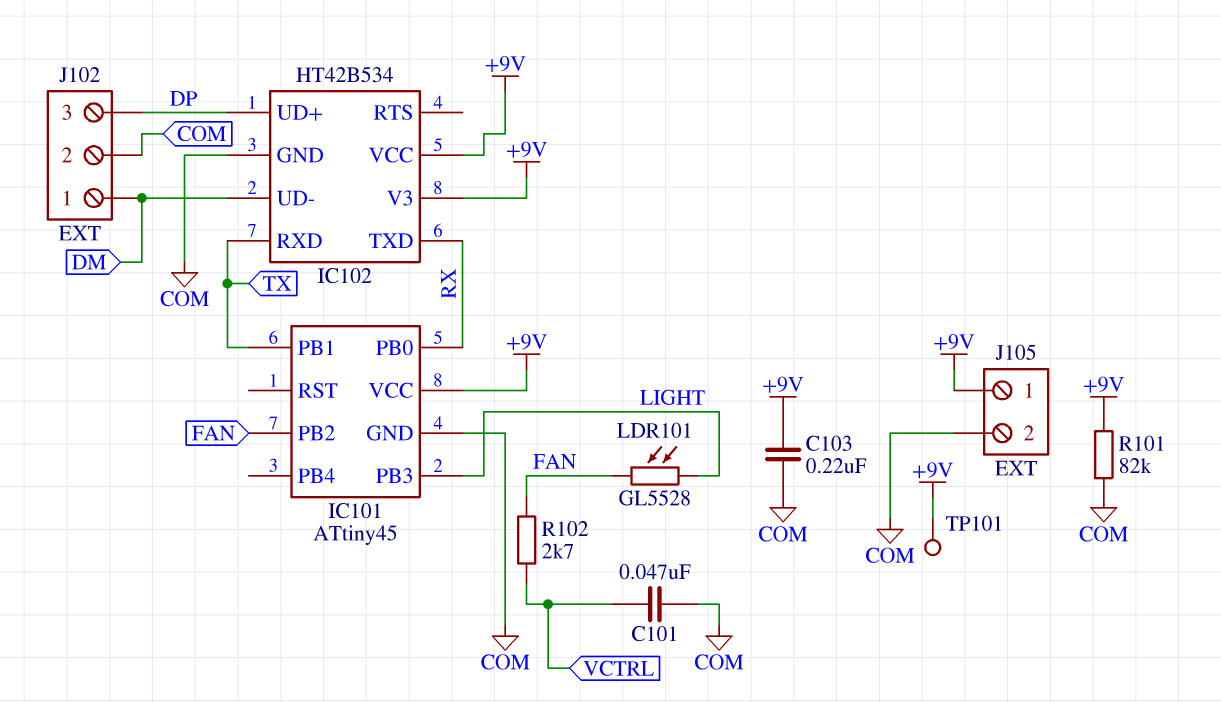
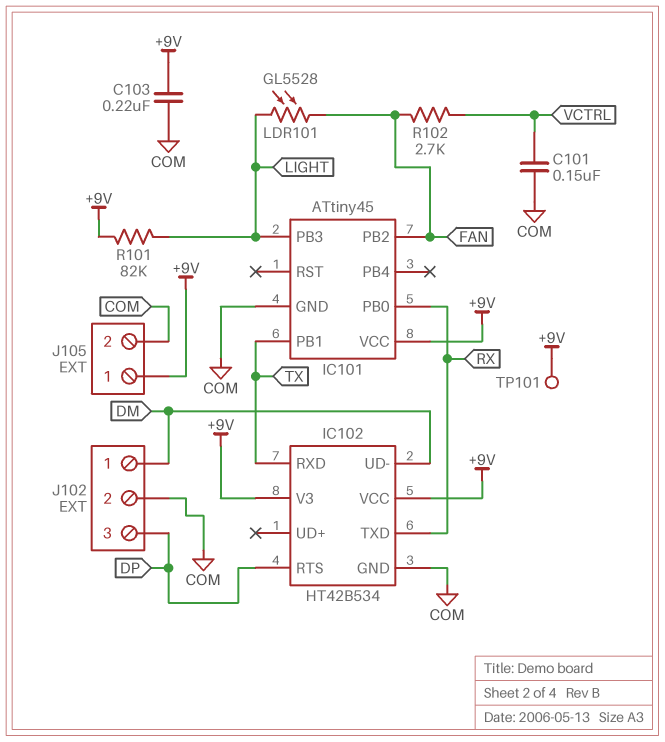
C101: 47nF (COM, VCTRL) -> 150nF (COM, VCTRL)
IC102 pin RTS: none -> DP
IC102 pin UD+: DP -> none
R101: 82k (+9V, COM) -> 82k (+9V, LIGHT)

